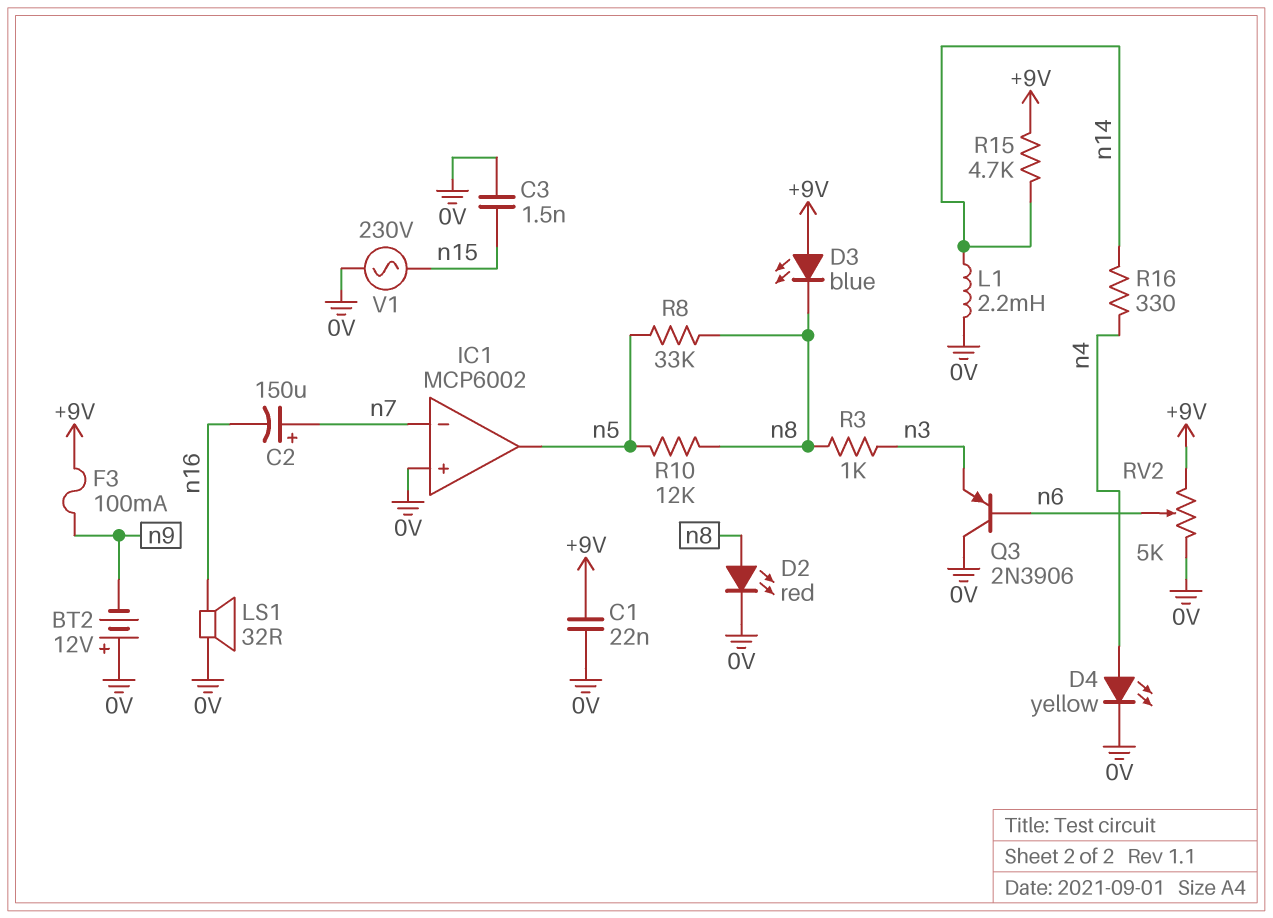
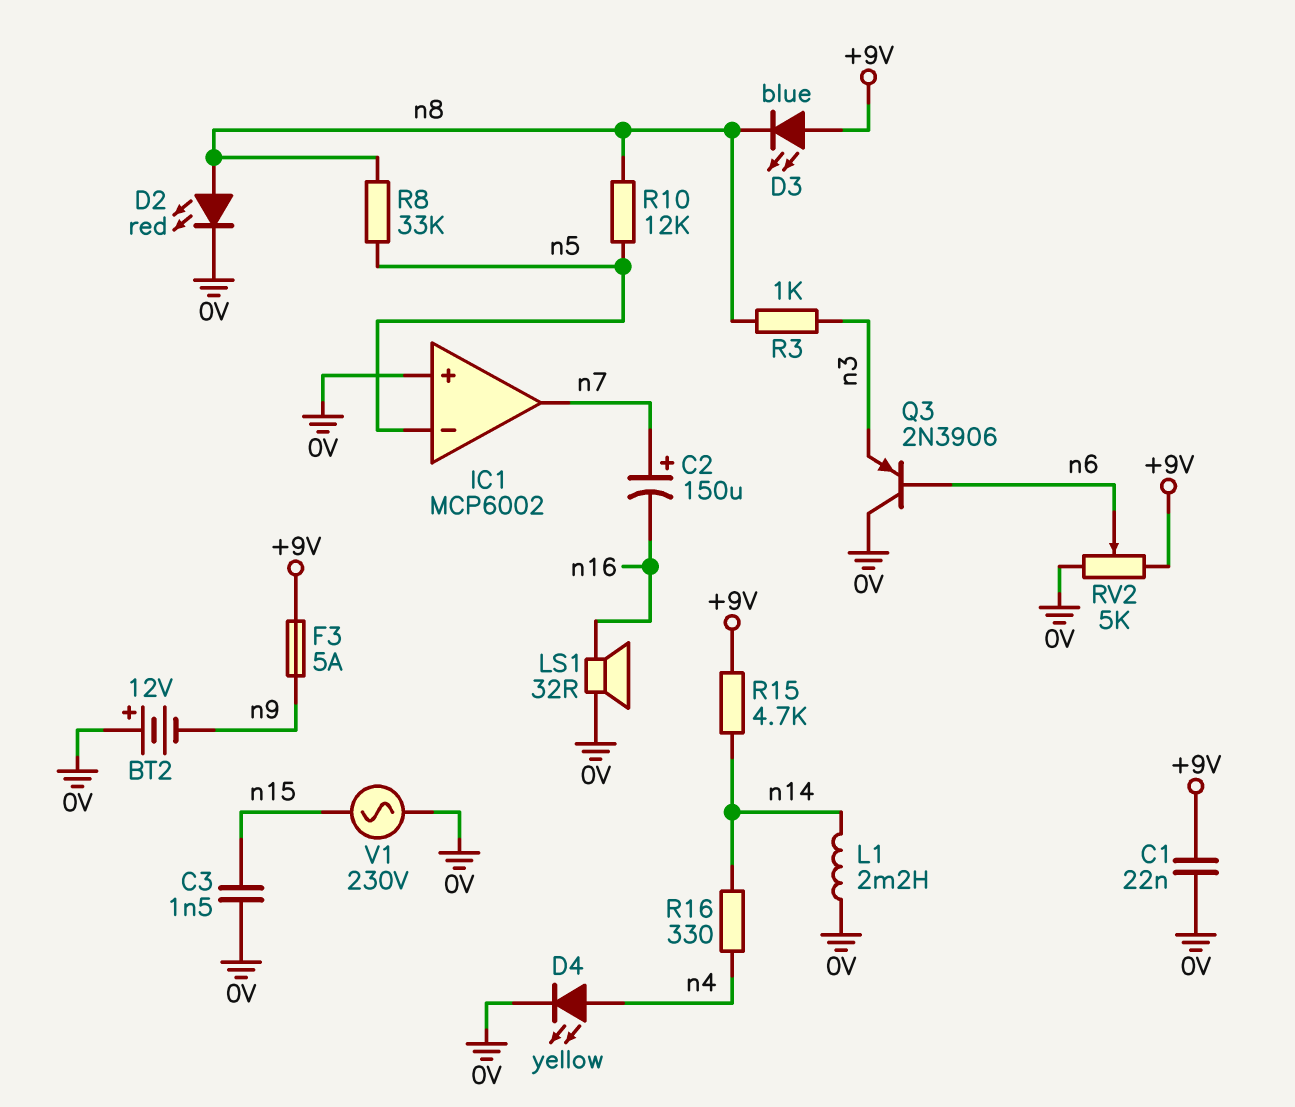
F3: 100mA (+9V, n9) -> 5A (+9V, n9)
IC1 pin in-: n7 -> n5
IC1 pin out: n5 -> n7

